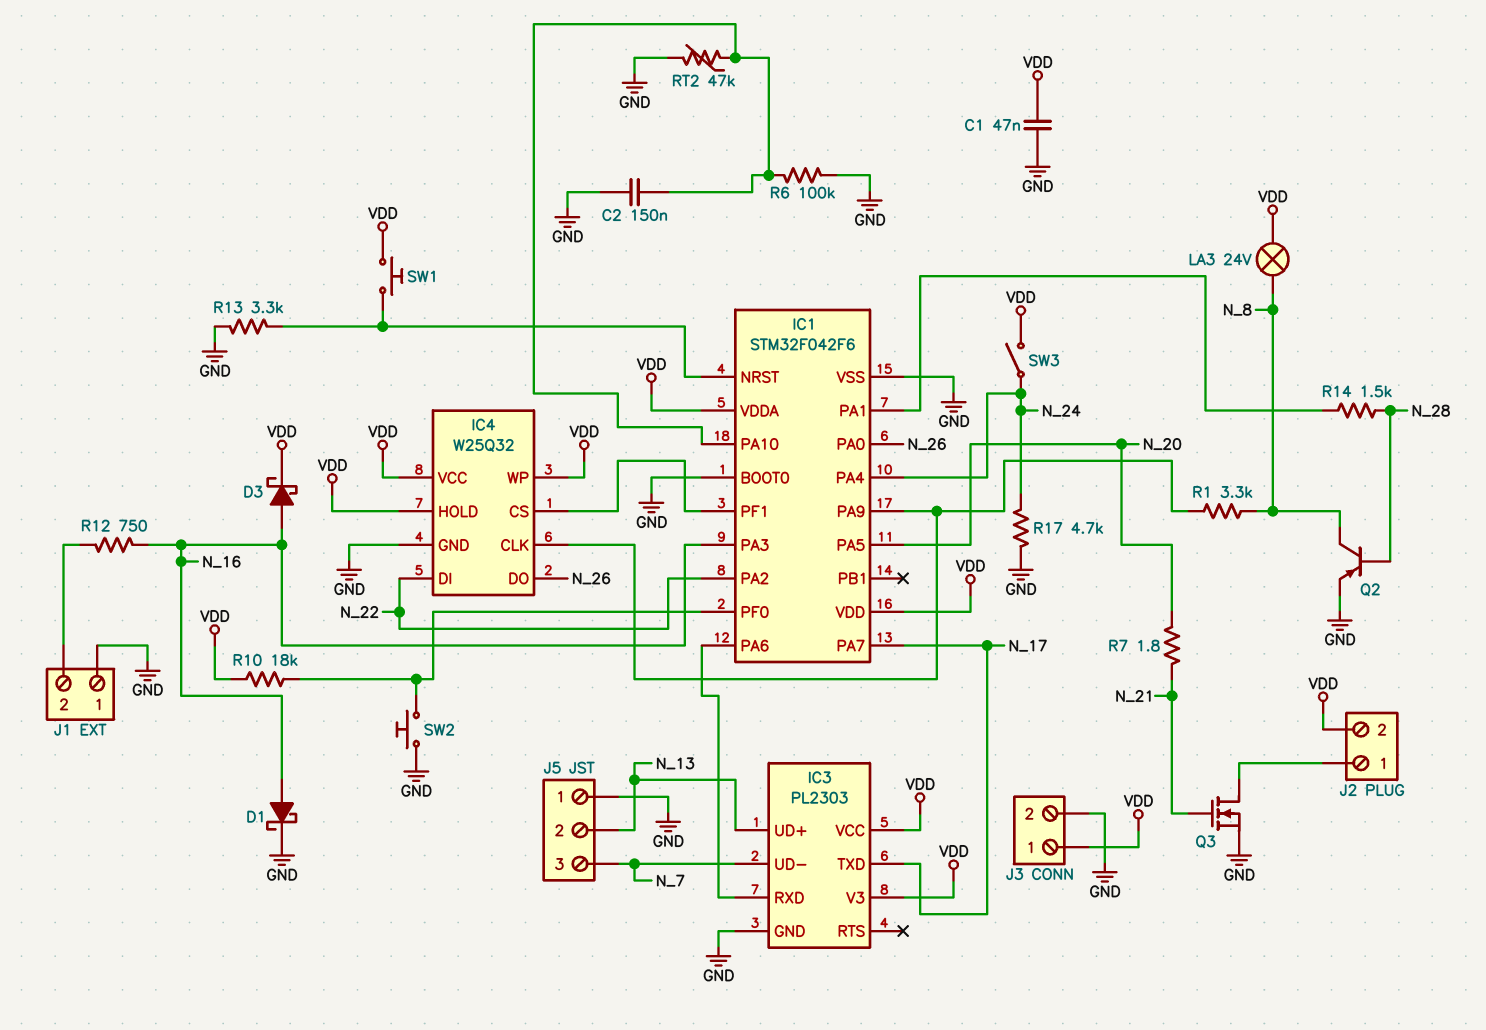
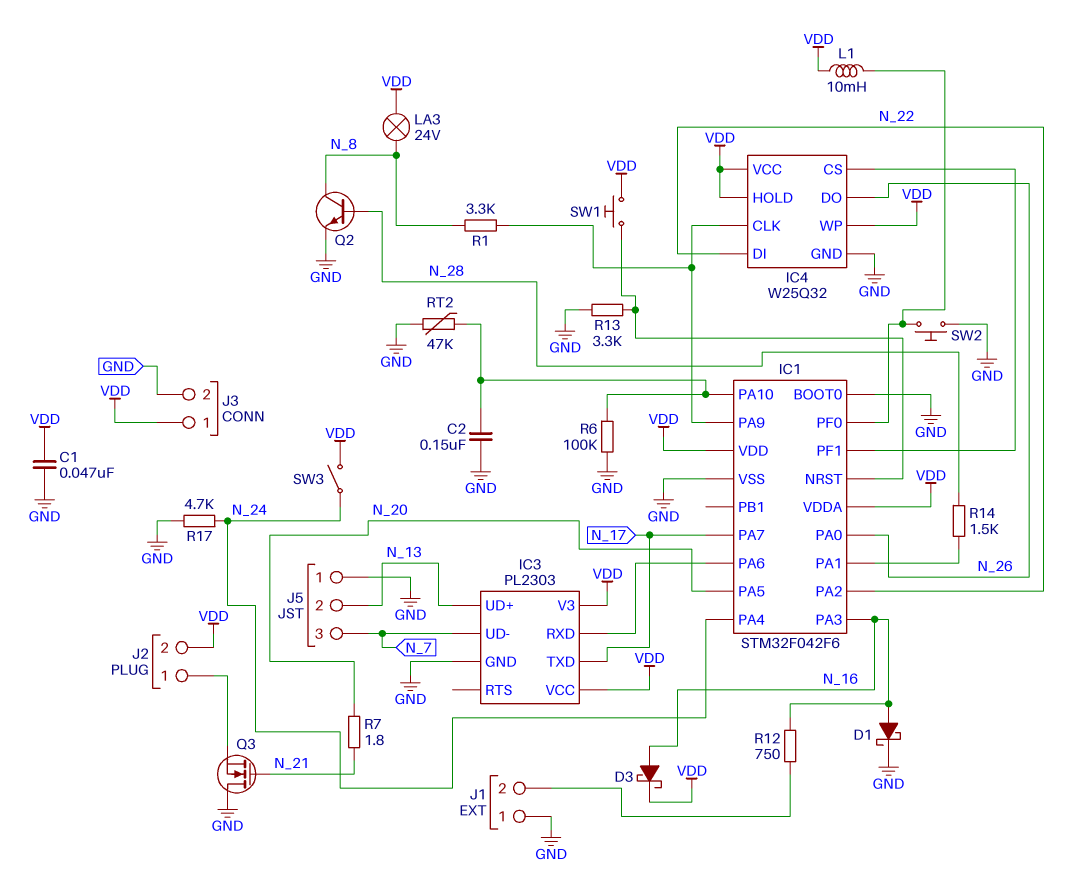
L1: none -> 10mH (IC1/PF0, VDD)
Q2: PNP (B N_28, C N_8, E GND) -> NPN (B N_28, C N_8, E GND)
Q3: NMOS (G N_21, D J2/1, S GND) -> NMOS (G N_21, D GND, S J2/1)
R10: 18k (IC1/PF0, VDD) -> none

